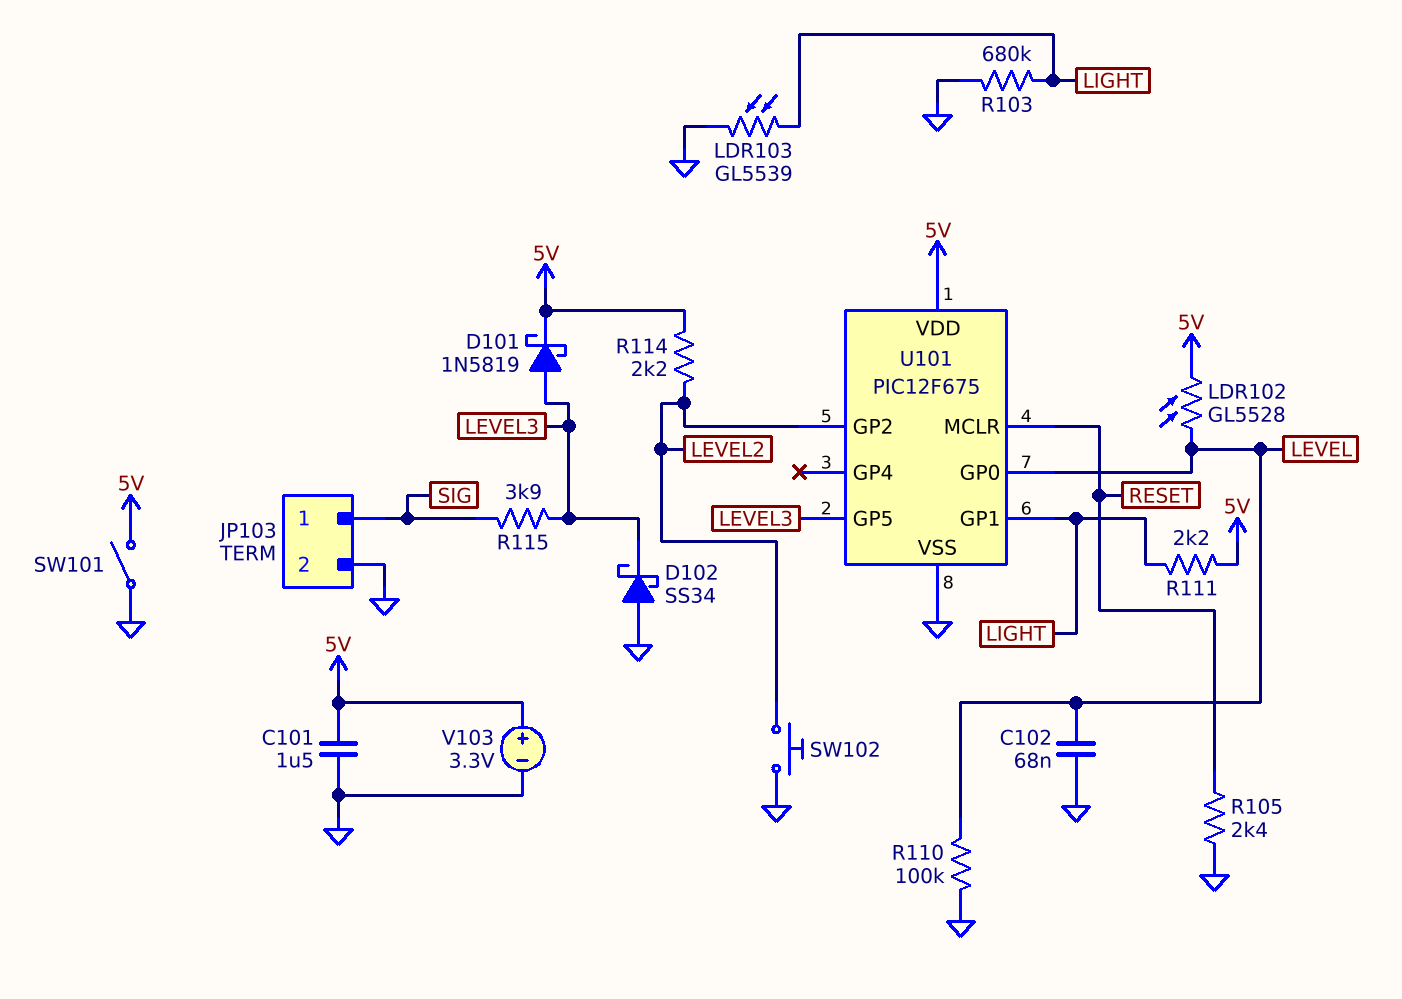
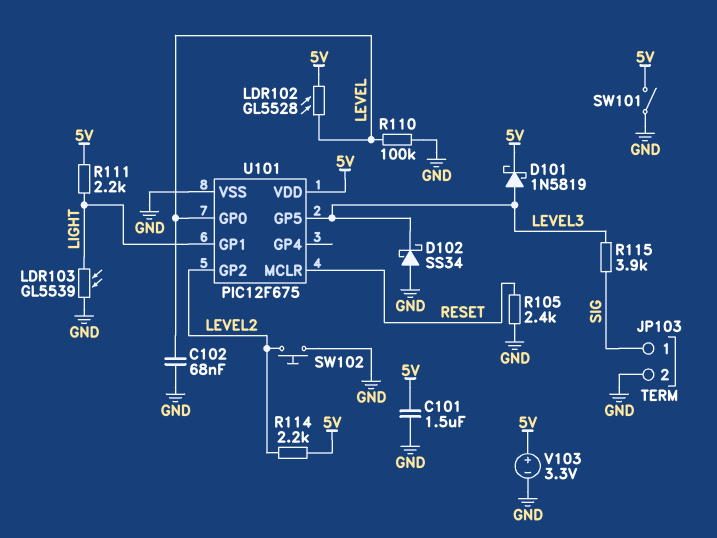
R103: 680k (GND, LIGHT) -> none

